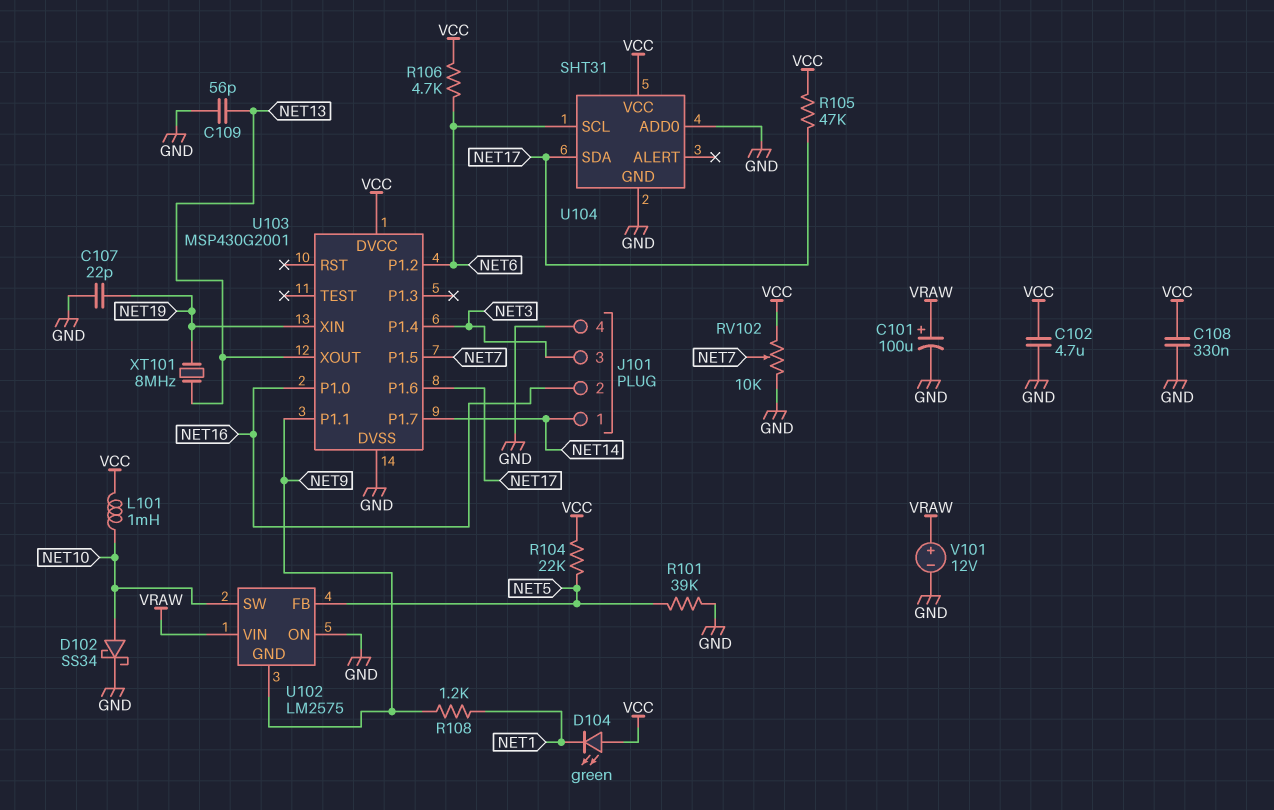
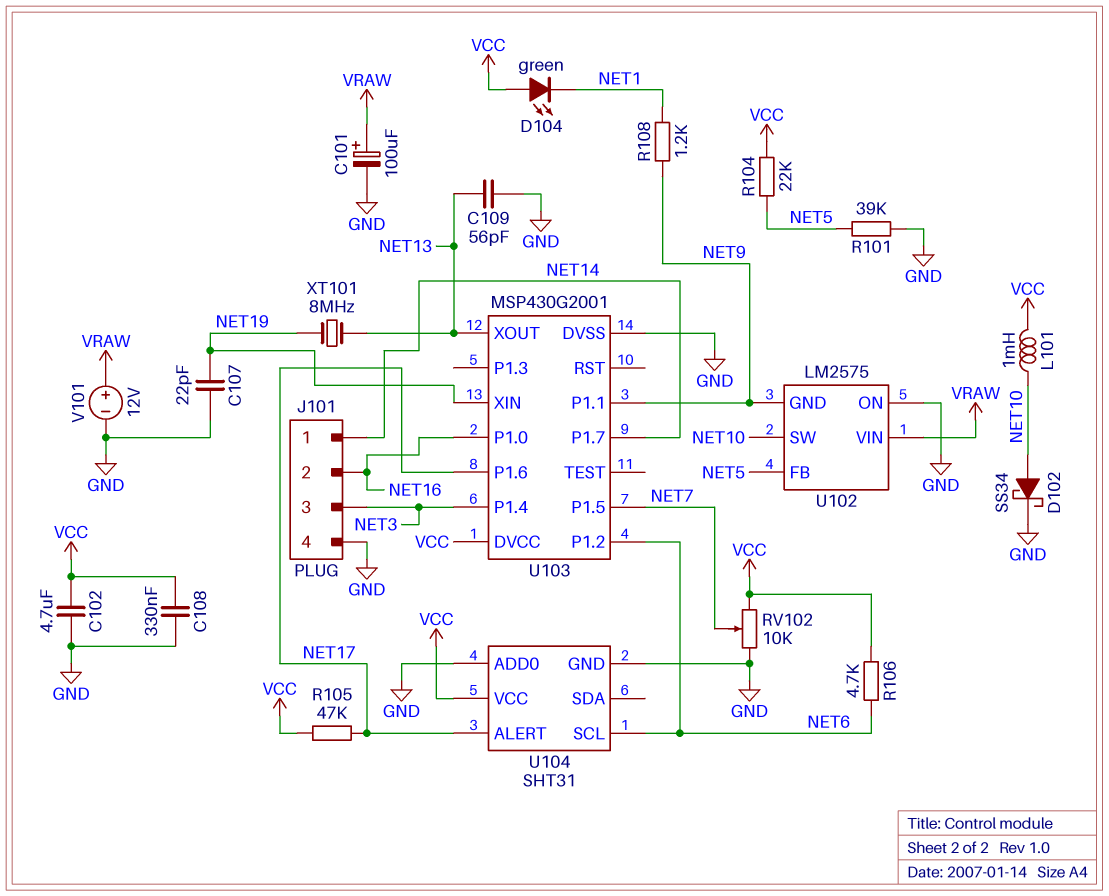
U104 pin ALERT: none -> NET17
U104 pin SDA: NET17 -> none

